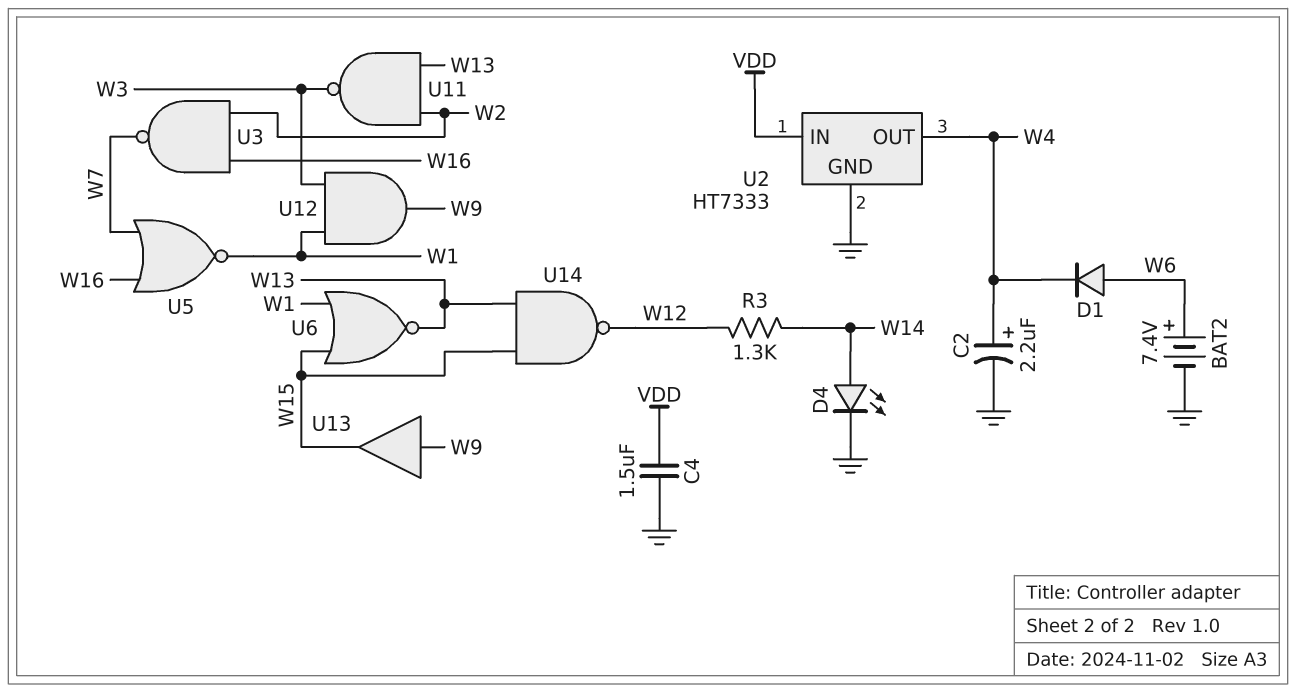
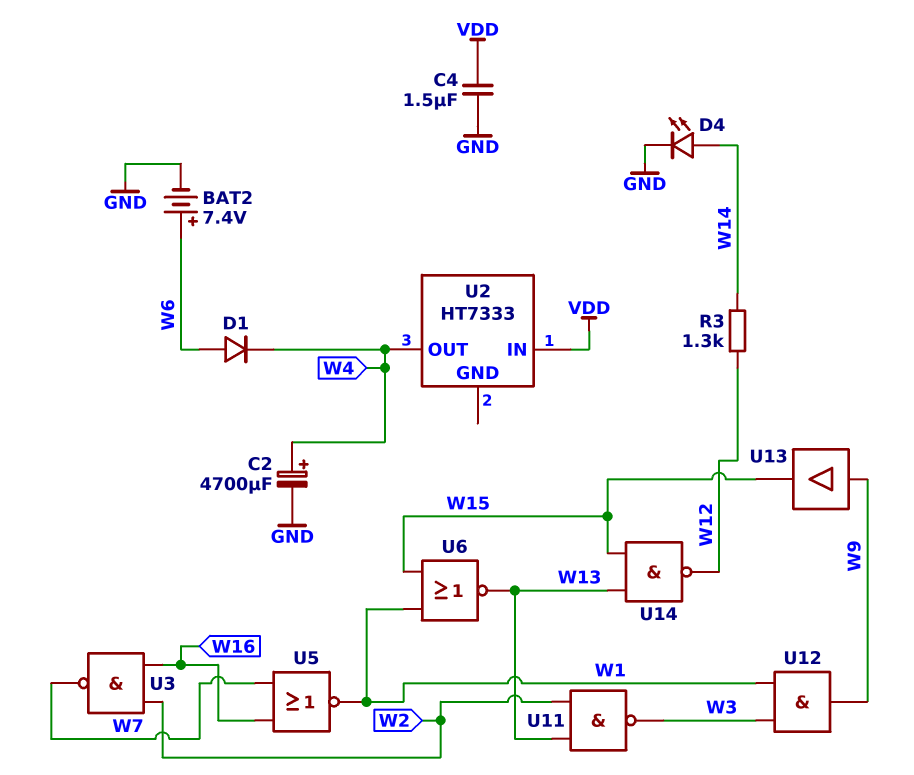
C2: 2.2uF (plus W4, minus GND) -> 4700uF (plus W4, minus GND)
U2 pin GND: GND -> none

